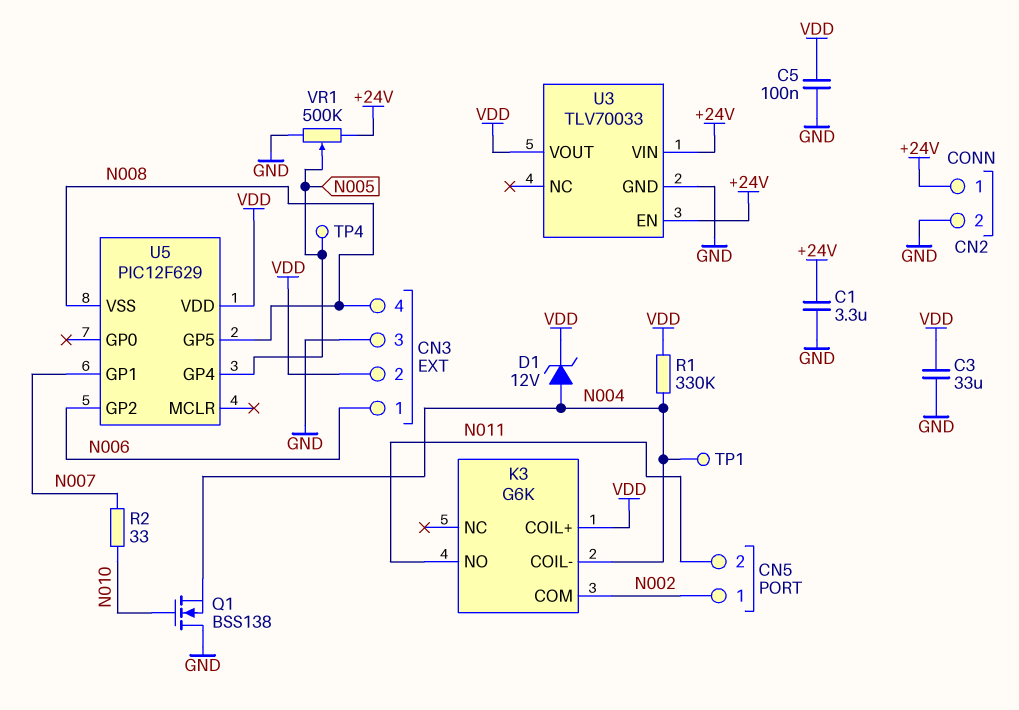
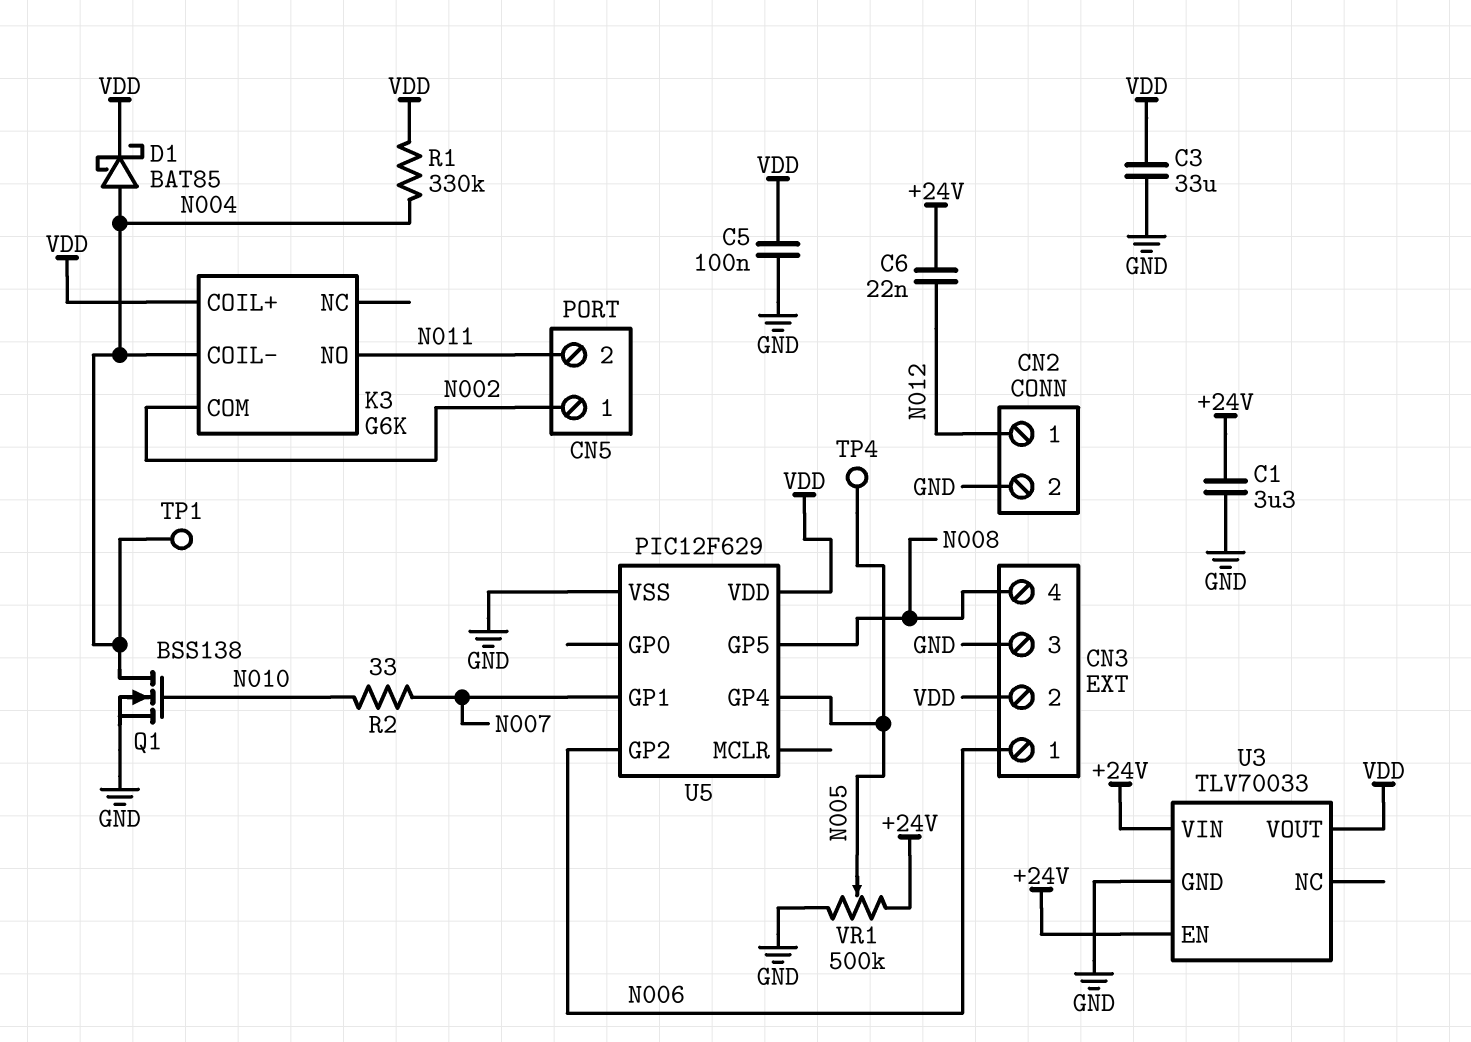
C6: none -> 22nF (+24V, N012)
CN2 pin 1: +24V -> N012
D1: zener 12V (A N004, K VDD) -> schottky BAT85 (A N004, K VDD)
Q1: NMOS BSS138 (G N010, D GND, S N004) -> NMOS BSS138 (G N010, D N004, S GND)
U5 pin VSS: N008 -> GND

